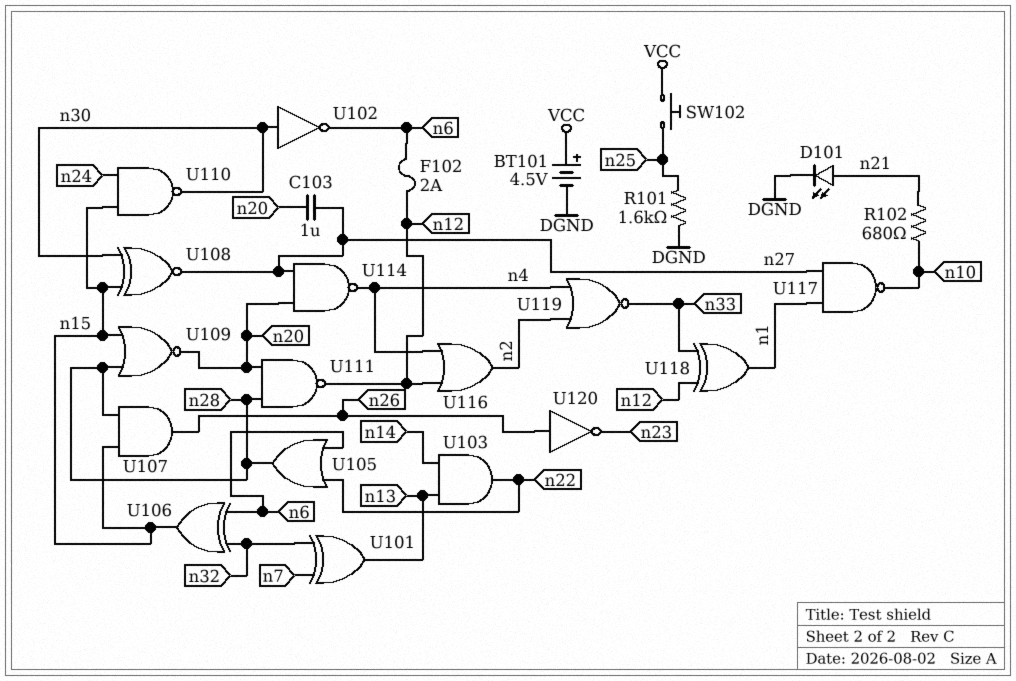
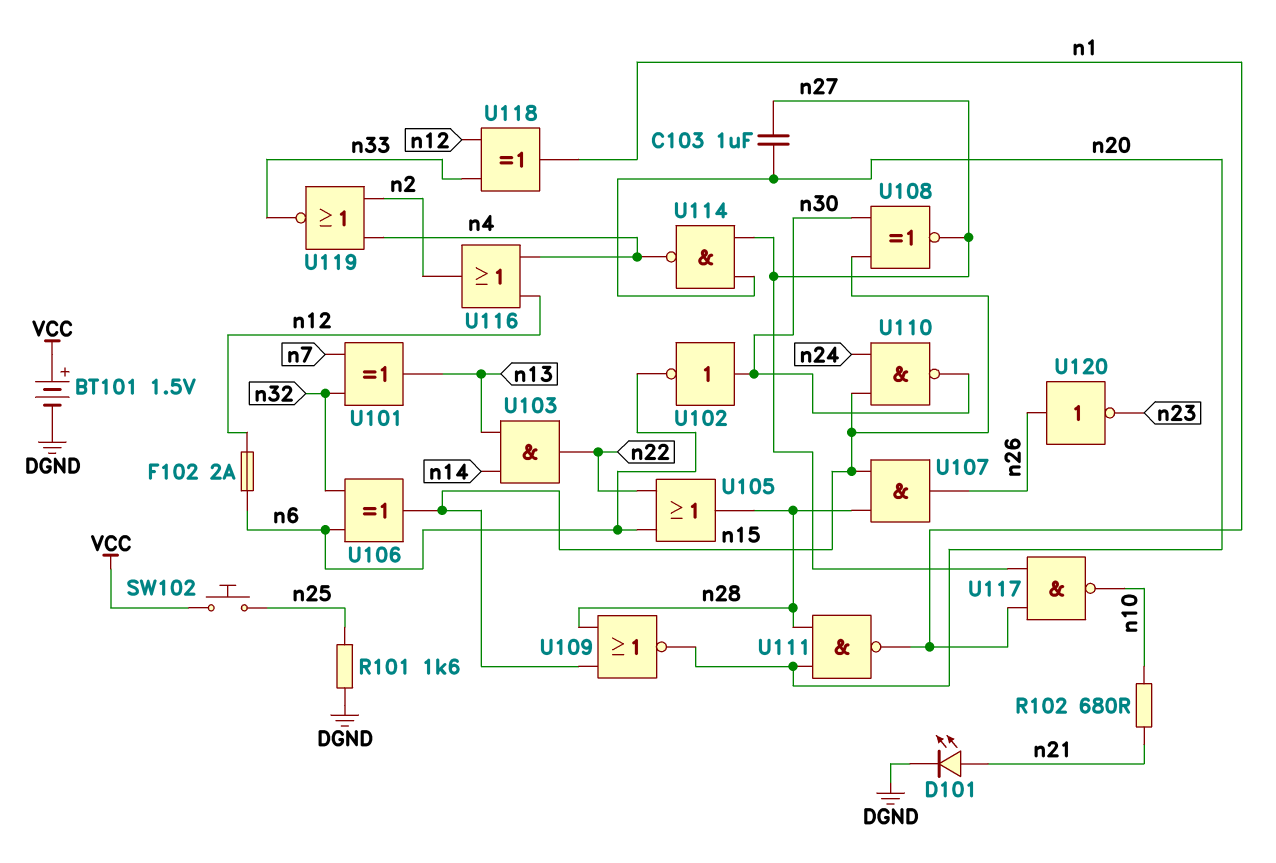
BT101: 4.5V (plus VCC, minus DGND) -> 1.5V (plus VCC, minus DGND)
U111: NAND (in n20, in n28, out n12) -> NAND (in n20, in n28, out n1)

